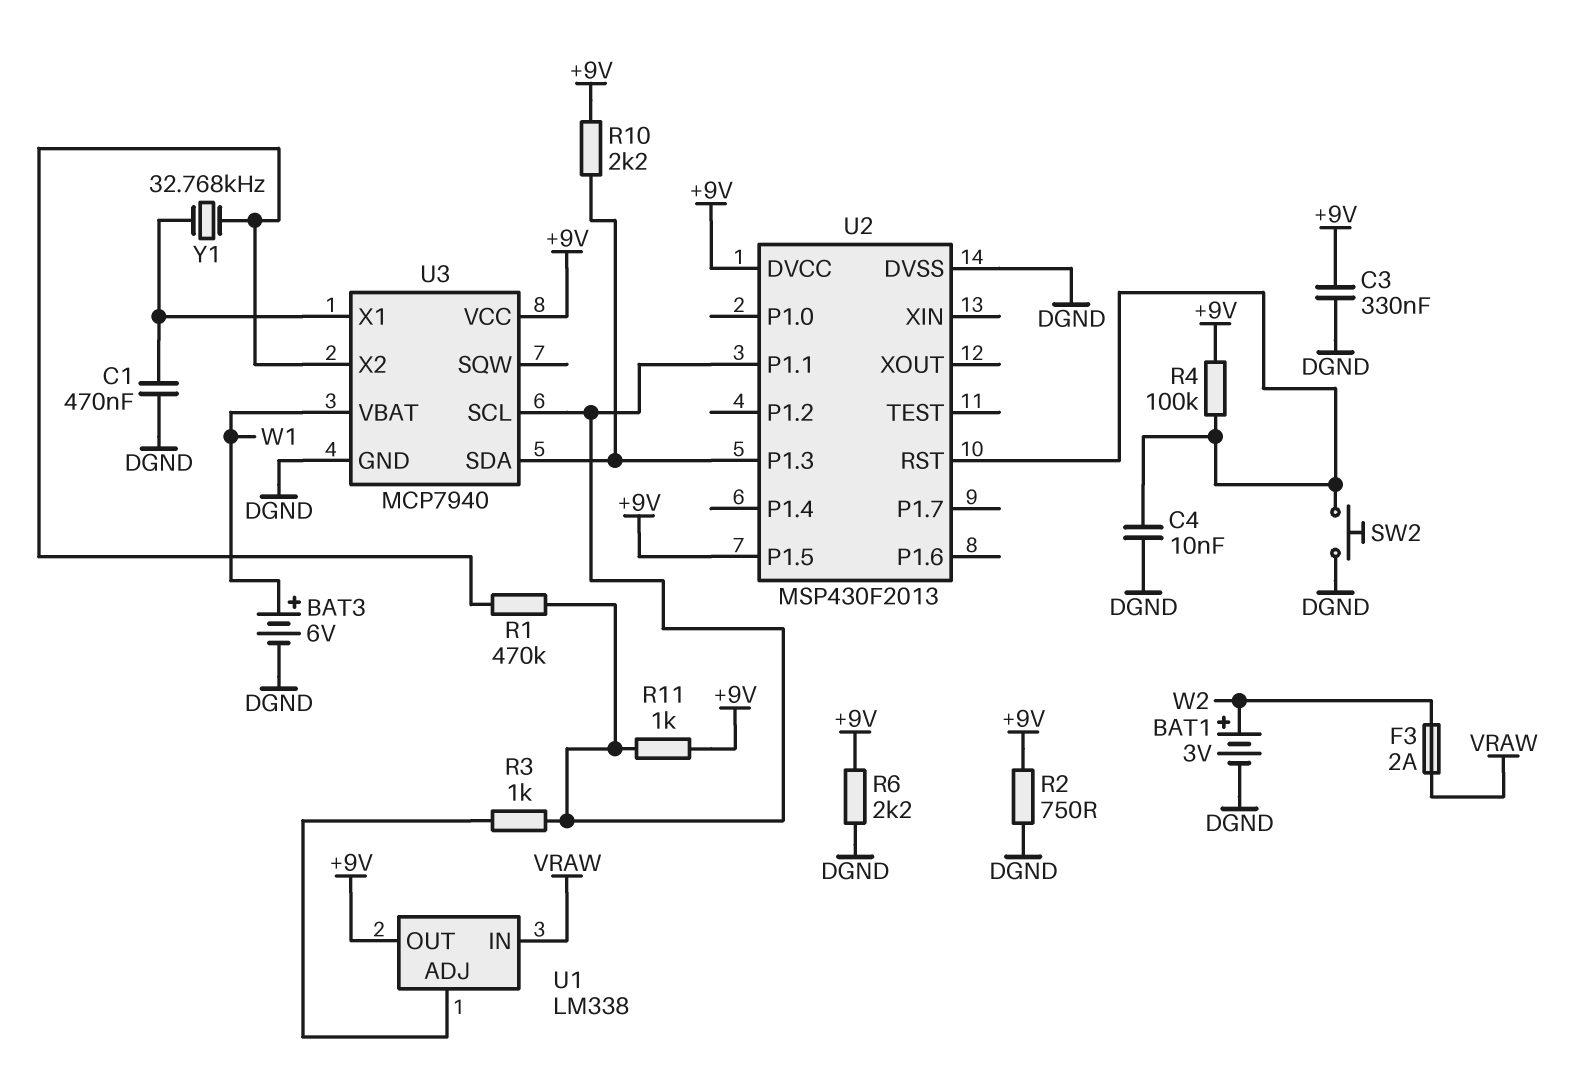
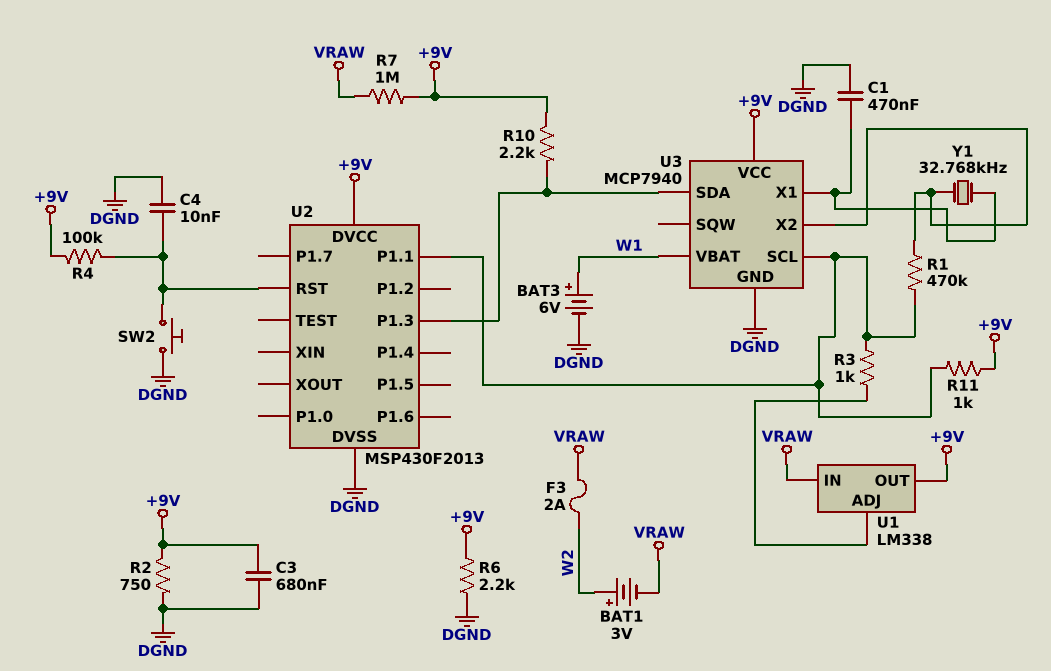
BAT1: 3V (plus W2, minus DGND) -> 3V (plus W2, minus VRAW)
C3: 330nF (+9V, DGND) -> 680nF (+9V, DGND)
R7: none -> 1M (+9V, VRAW)
U2 pin P1.5: +9V -> none

